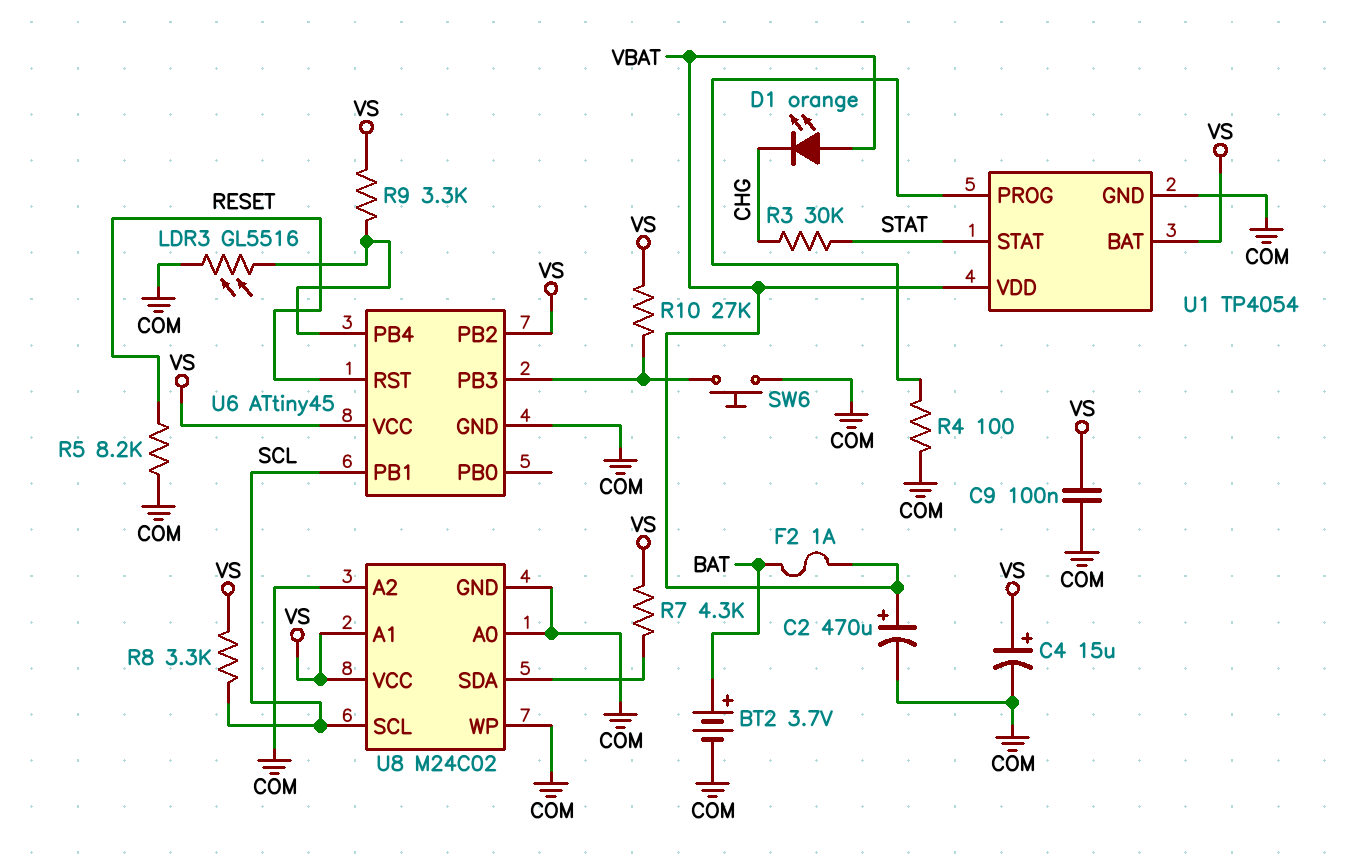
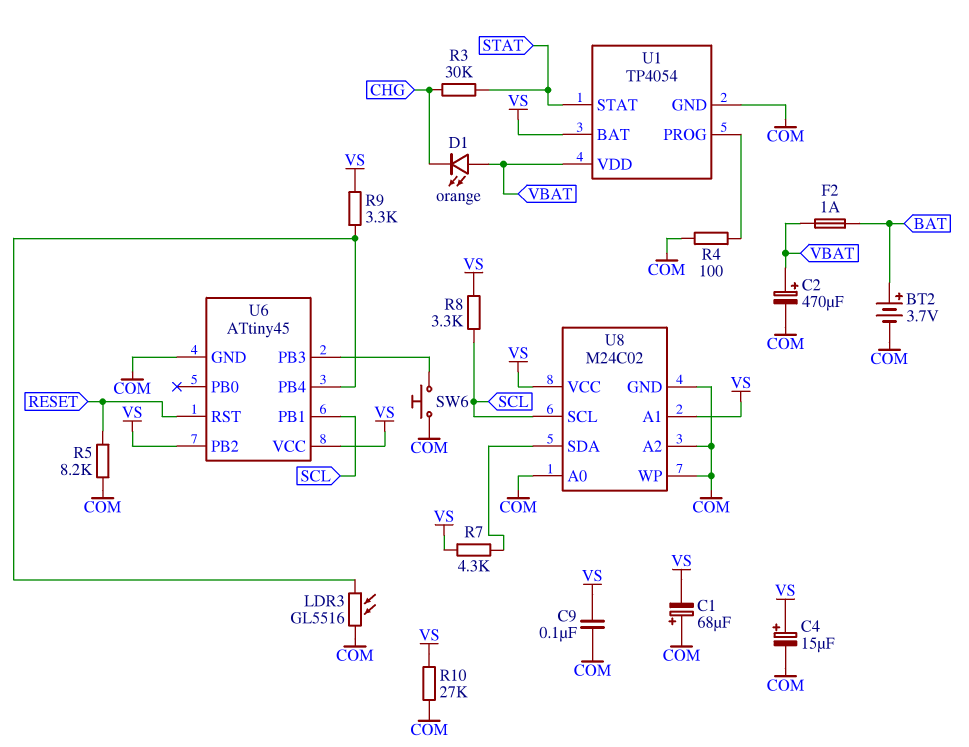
C1: none -> 68uF (plus COM, minus VS)
R10: 27k (U6/PB3, VS) -> 27k (COM, VS)

